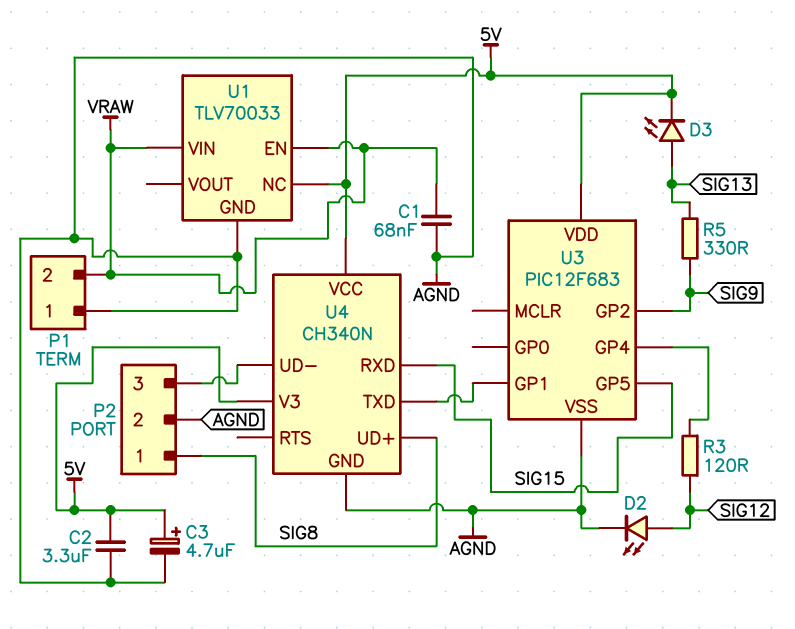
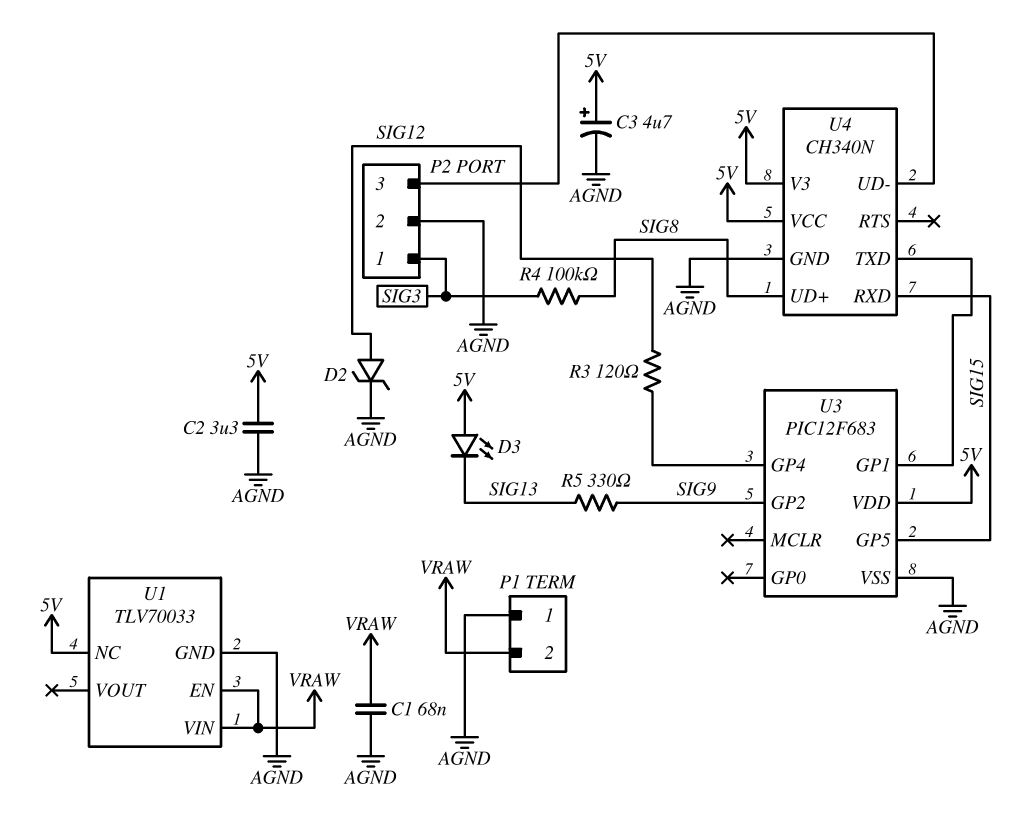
D2: LED (A SIG12, K AGND) -> zener (A SIG12, K AGND)
D3: LED (A SIG13, K 5V) -> LED (A 5V, K SIG13)
P2 pin 1: SIG8 -> SIG3
R4: none -> 100k (SIG3, SIG8)

